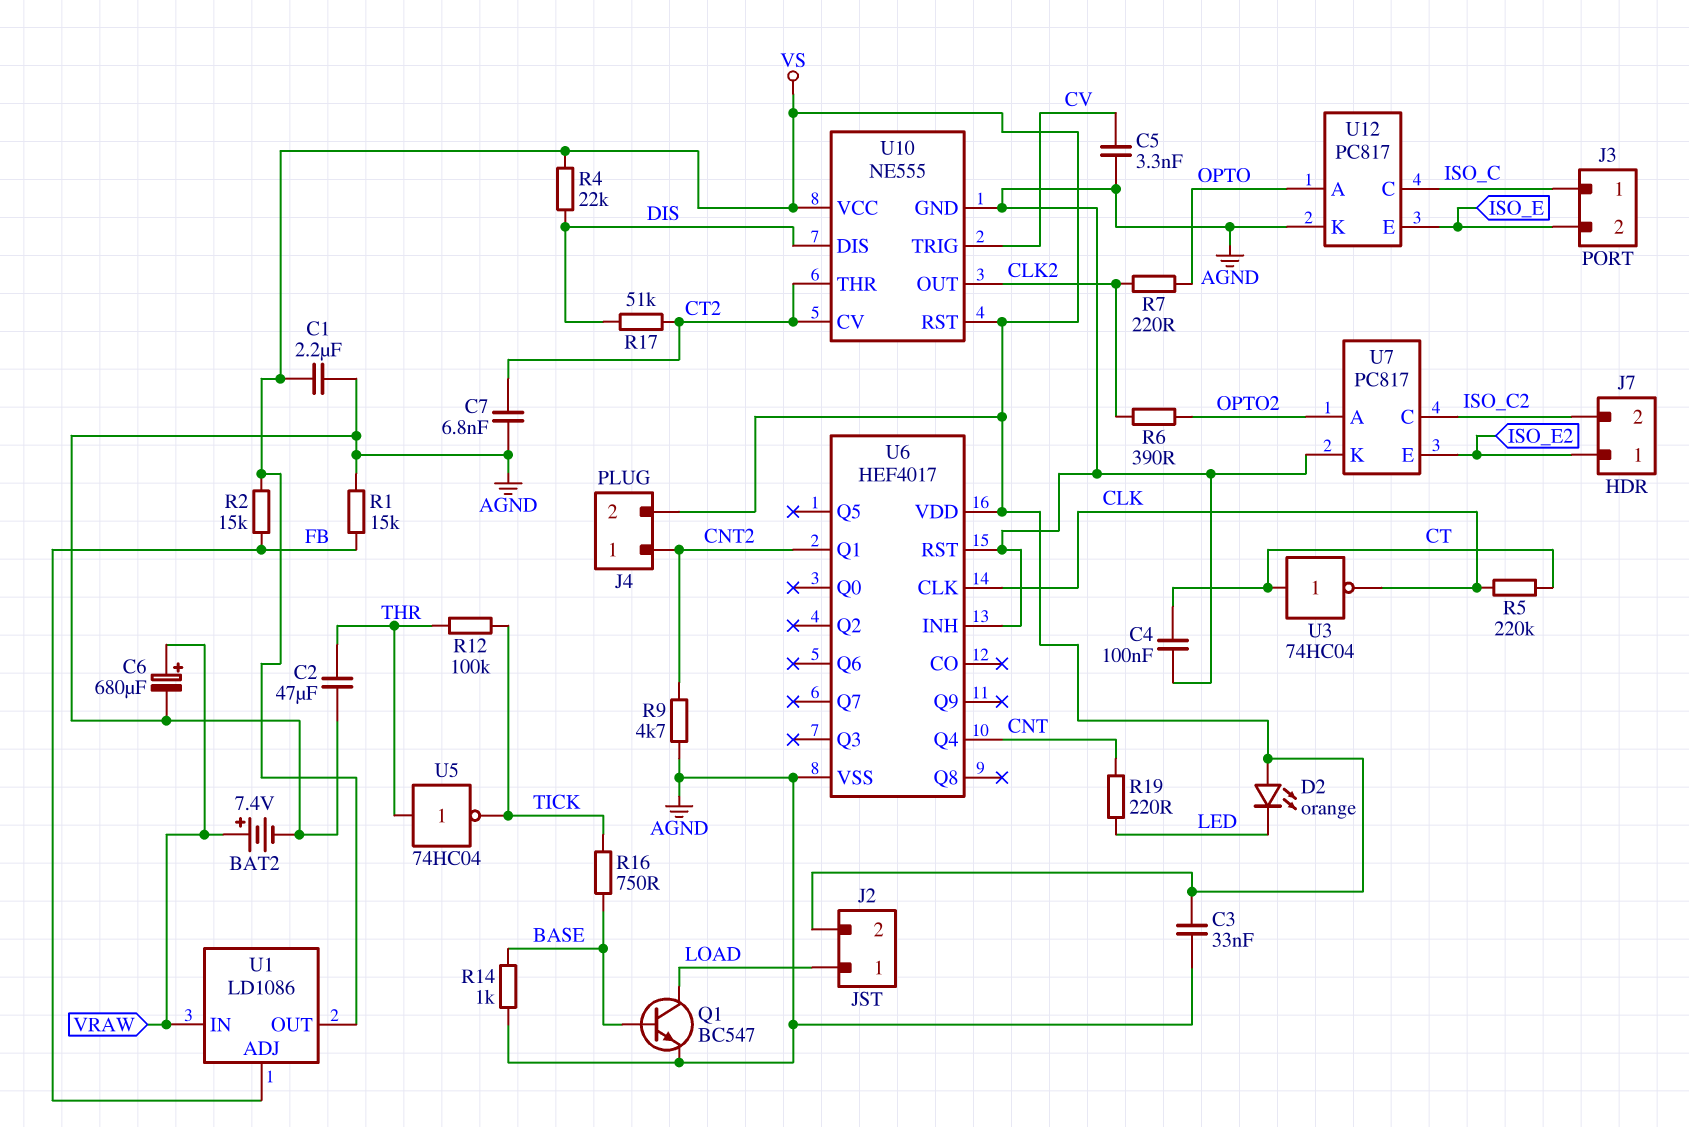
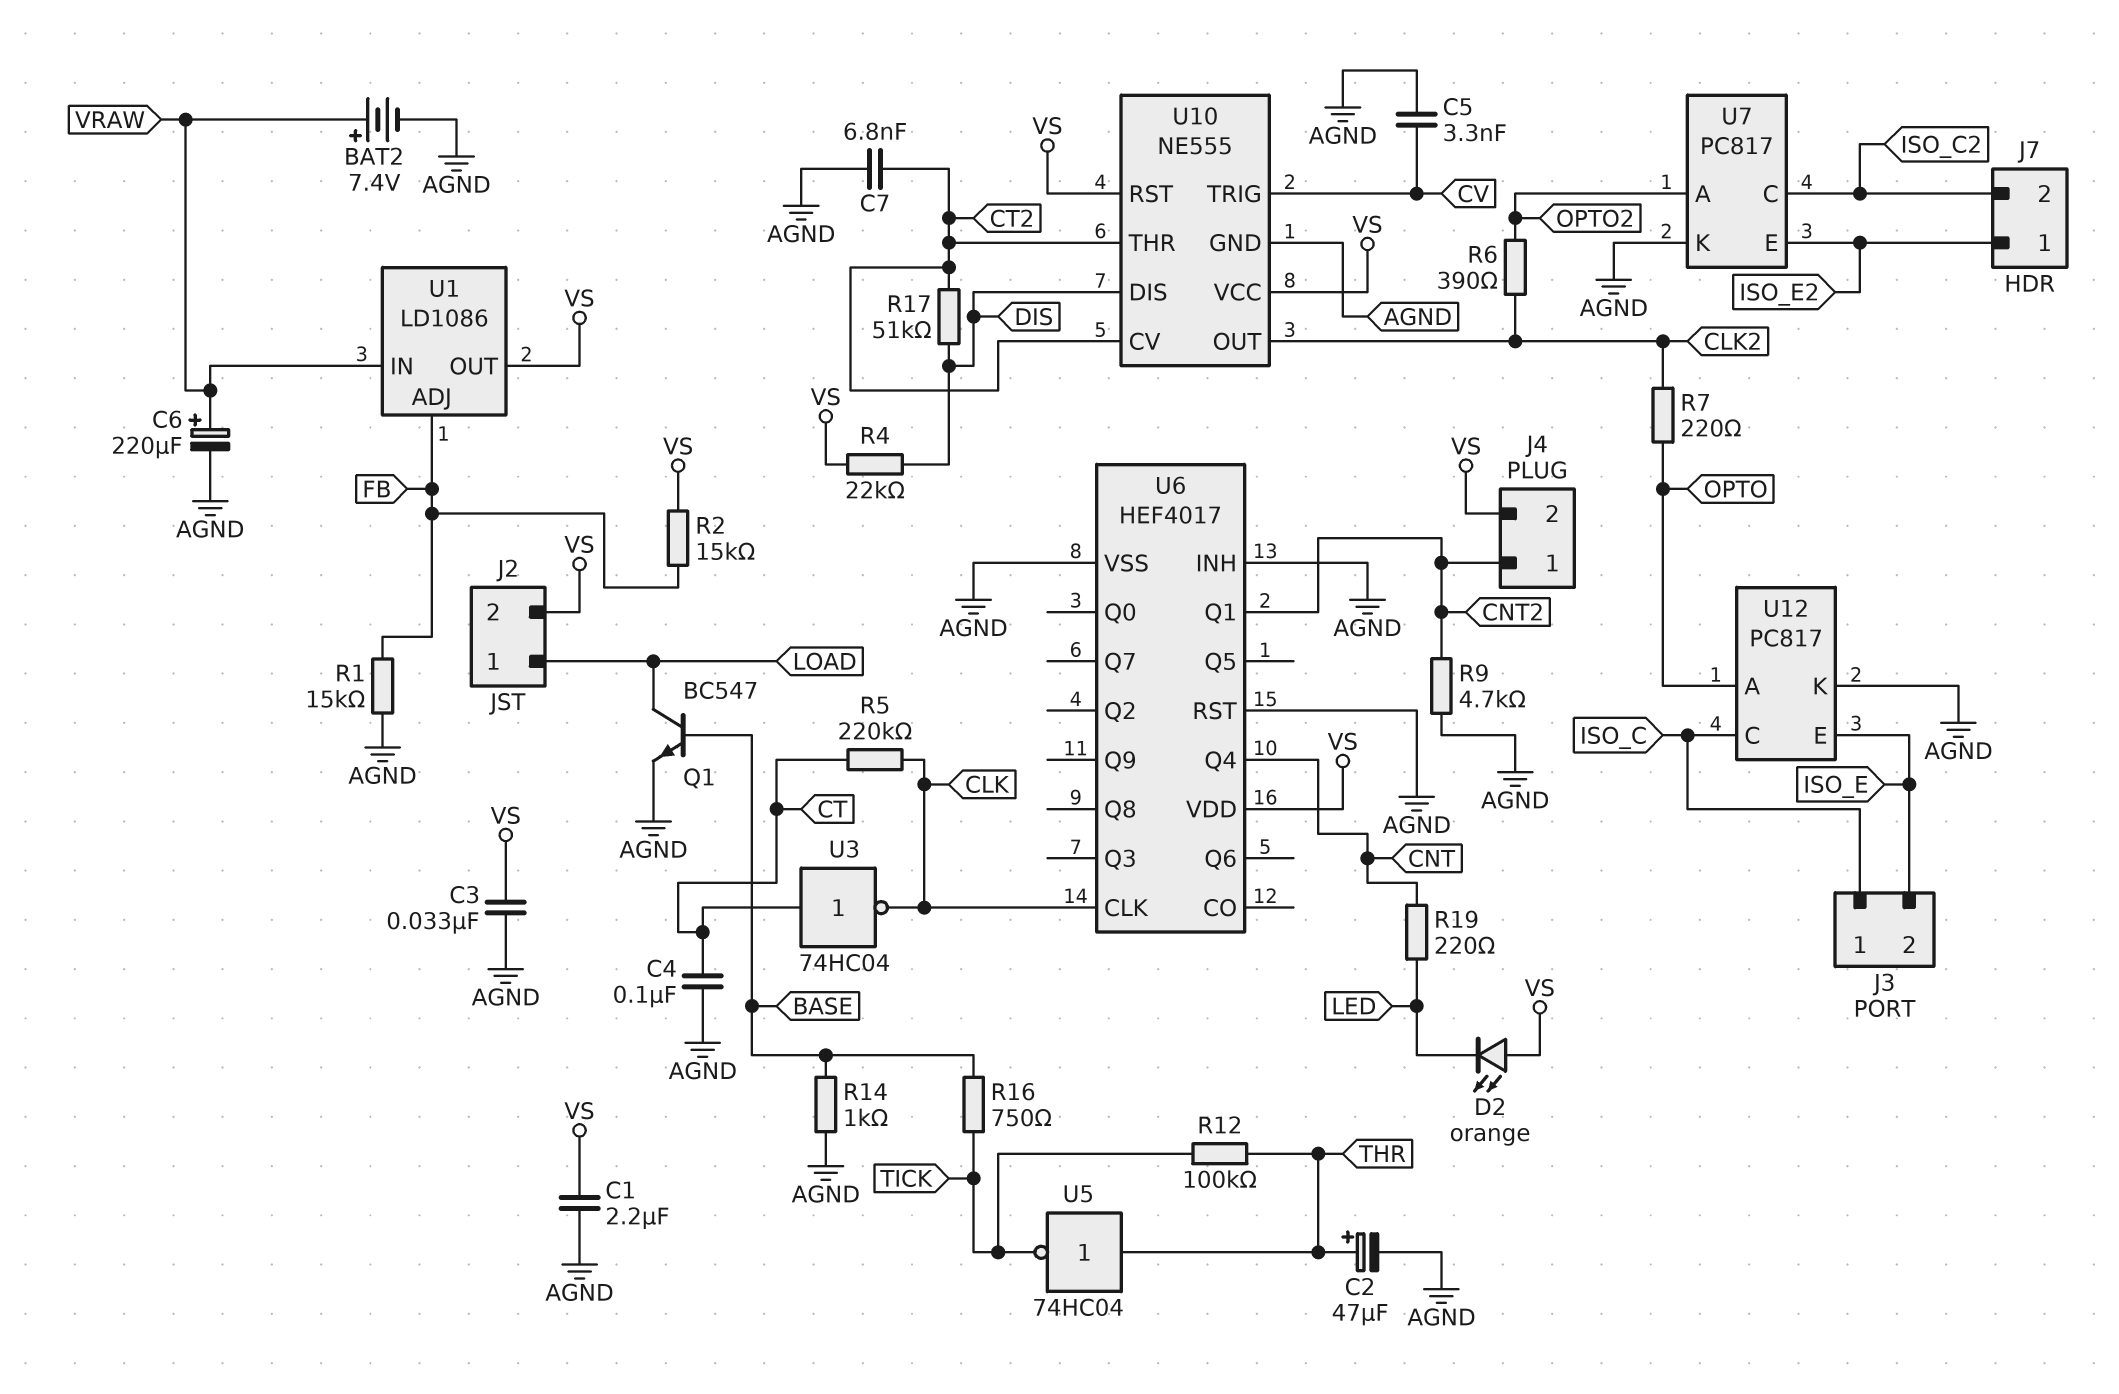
C2: 47uF (AGND, THR) -> 47uF (plus THR, minus AGND)
C6: 680uF (plus VRAW, minus AGND) -> 220uF (plus VRAW, minus AGND)

